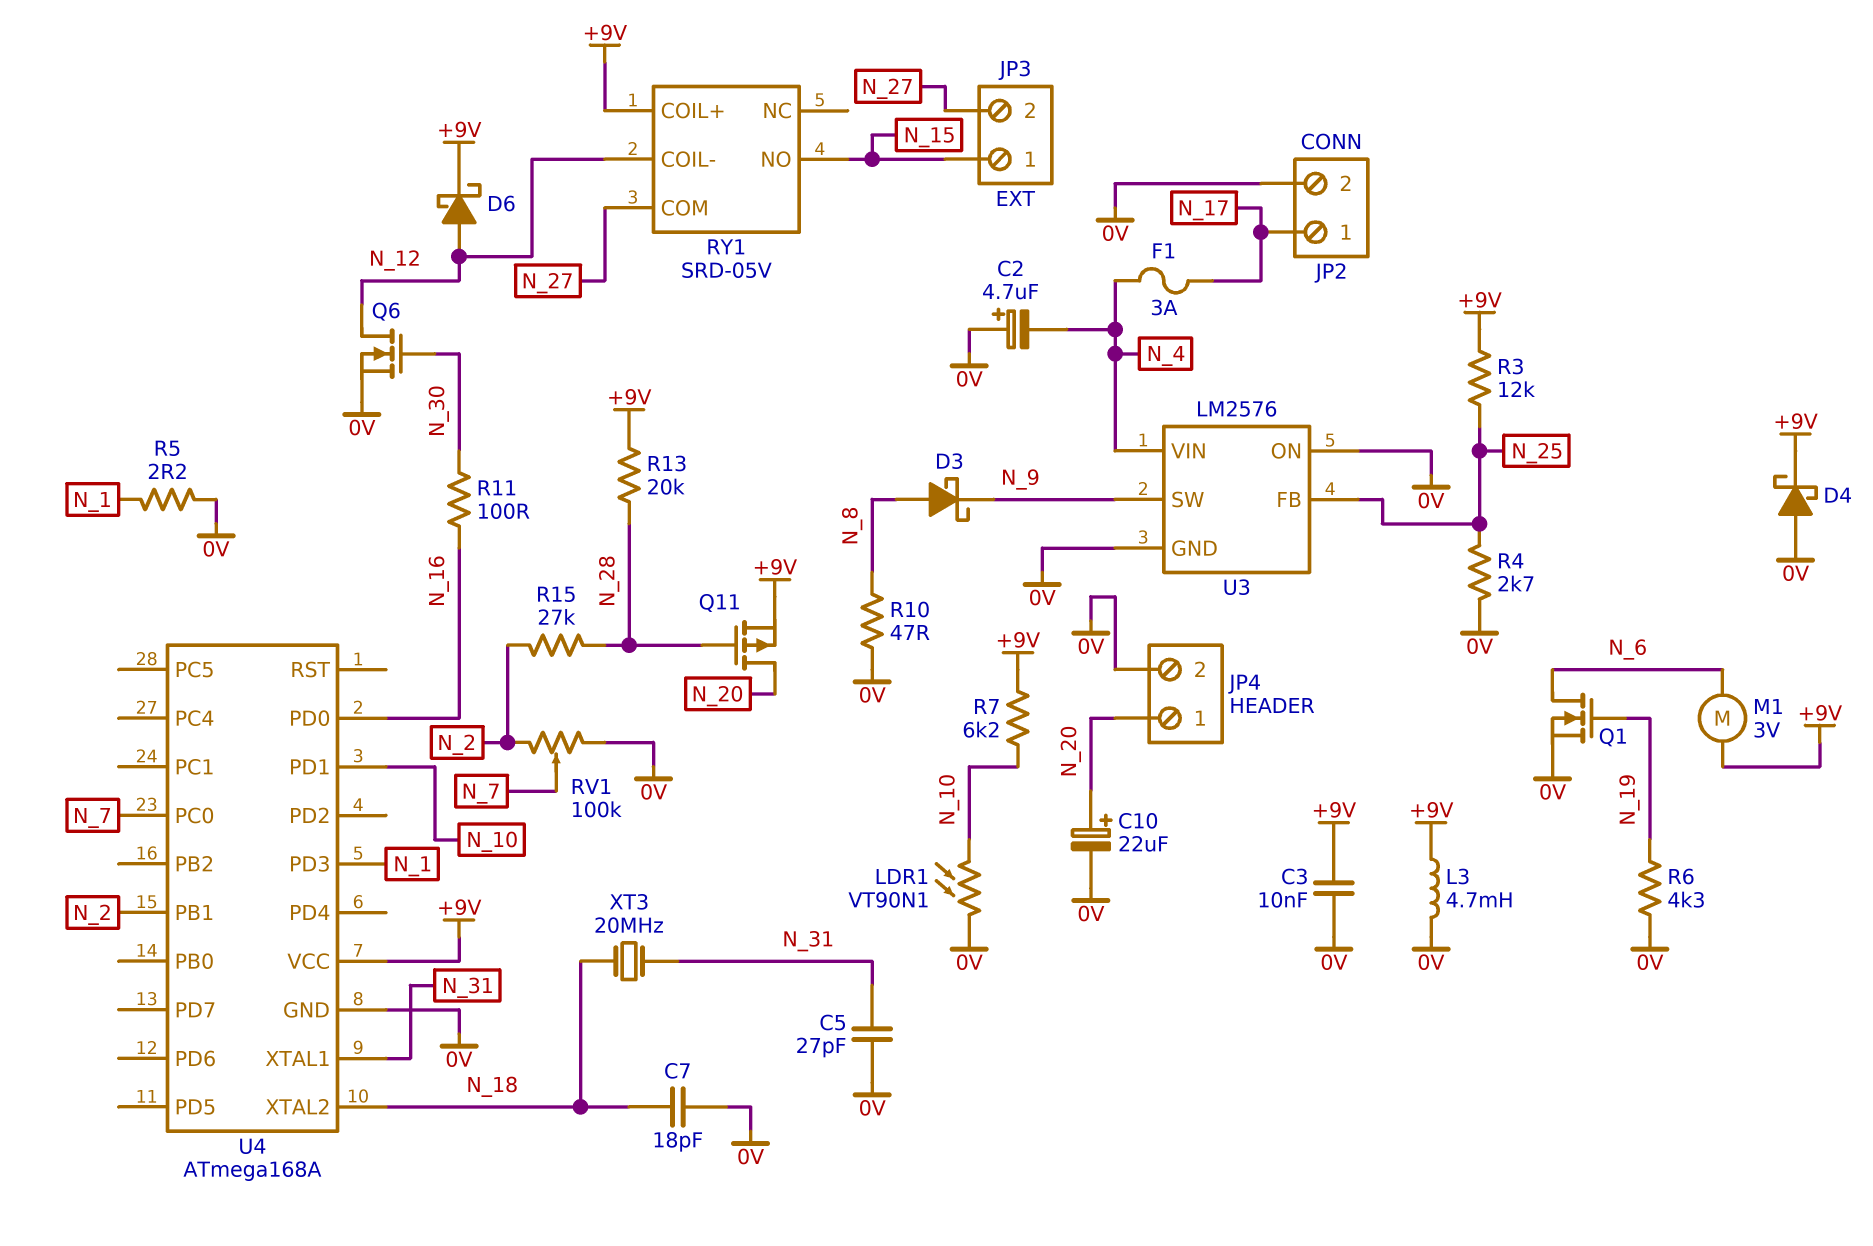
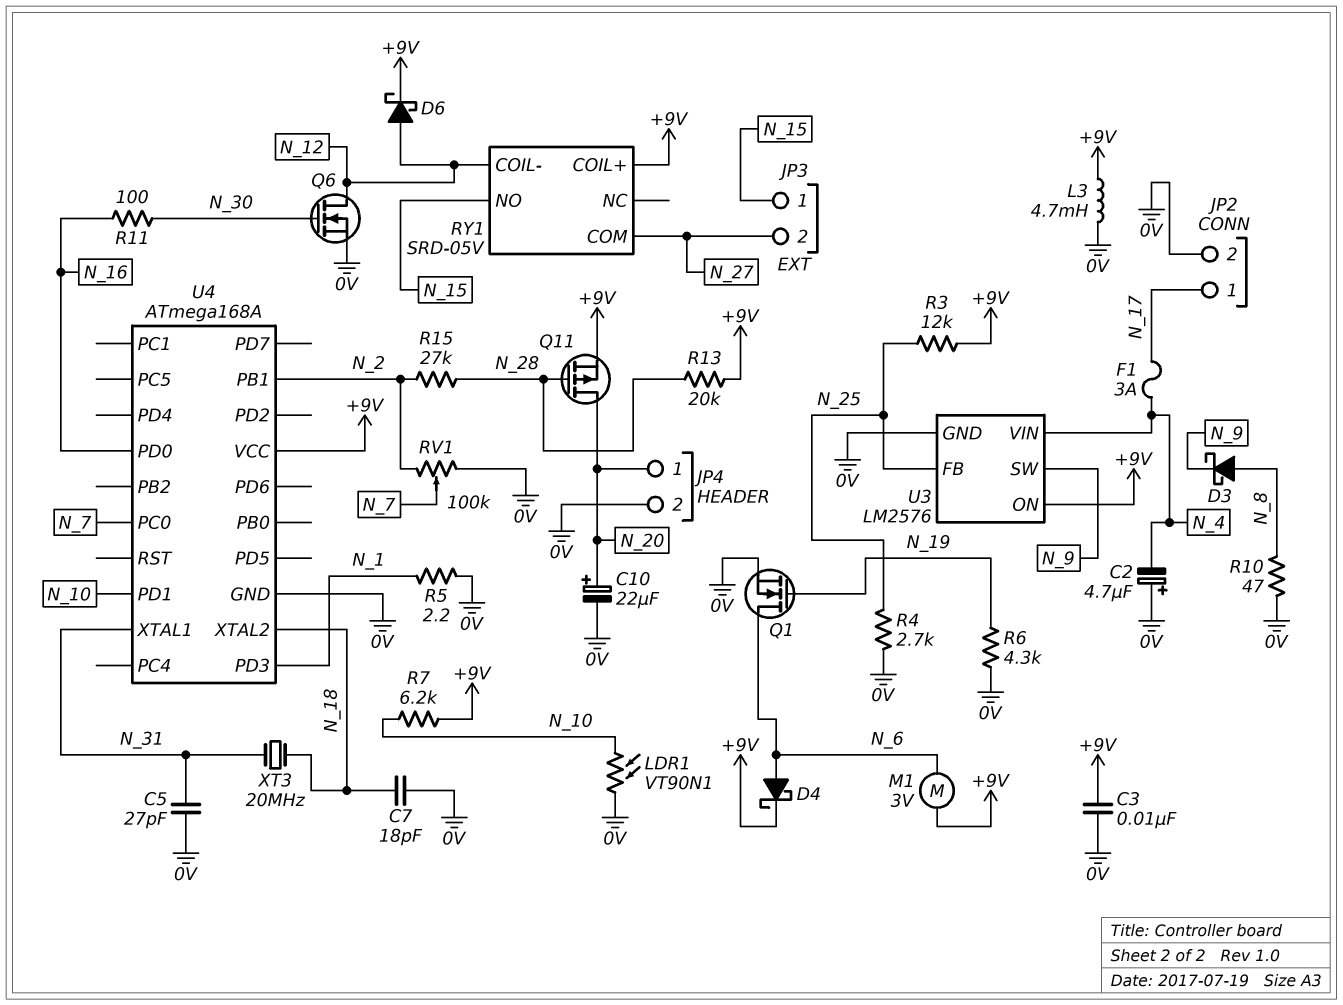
D4: schottky (A 0V, K +9V) -> schottky (A N_6, K +9V)
U3 pin ON: 0V -> +9V

